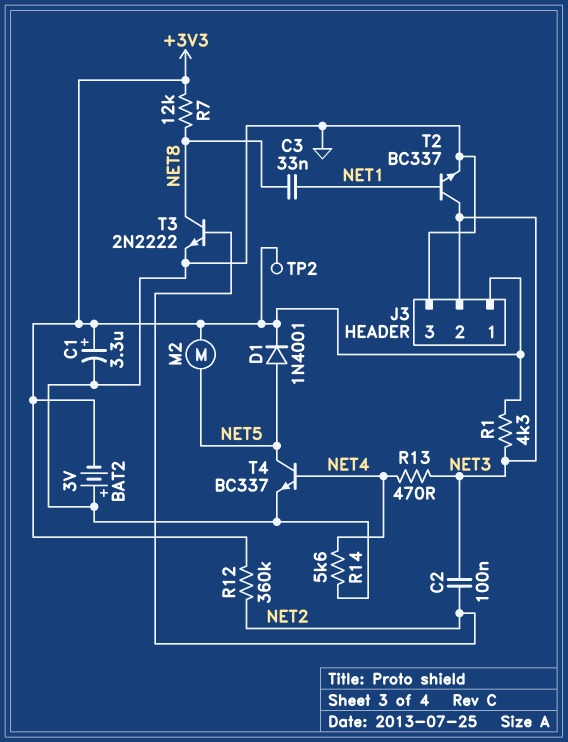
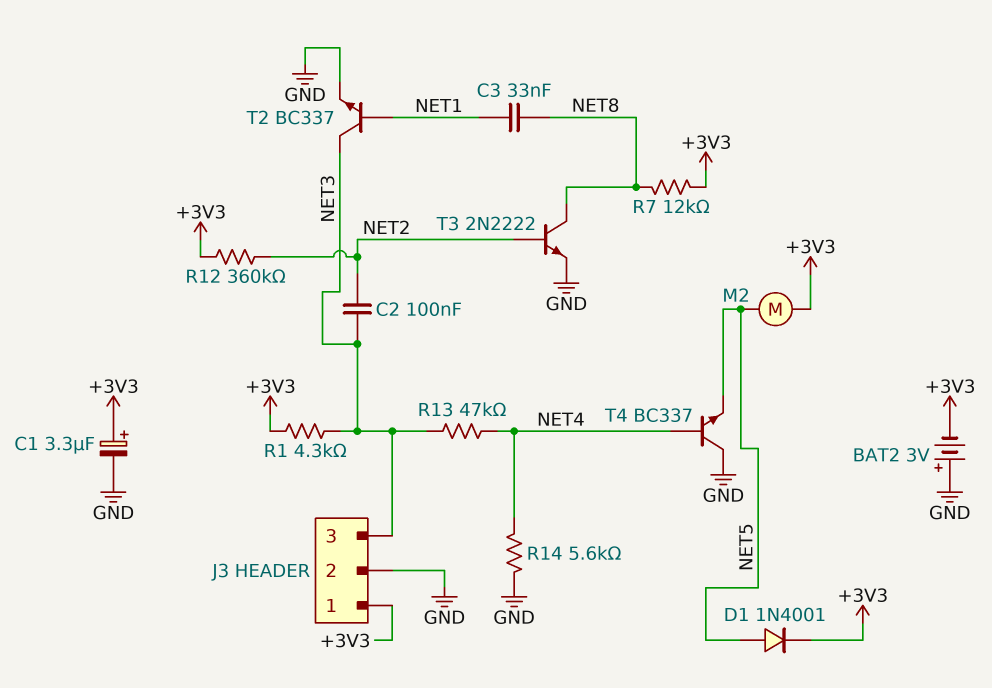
J3 pin 2: NET3 -> GND
J3 pin 3: GND -> NET3
R13: 470 (NET3, NET4) -> 47k (NET3, NET4)
T4: NPN BC337 (B NET4, C NET5, E GND) -> NPN BC337 (B NET4, C GND, E NET5)
TP2: test point (+3V3) -> none

